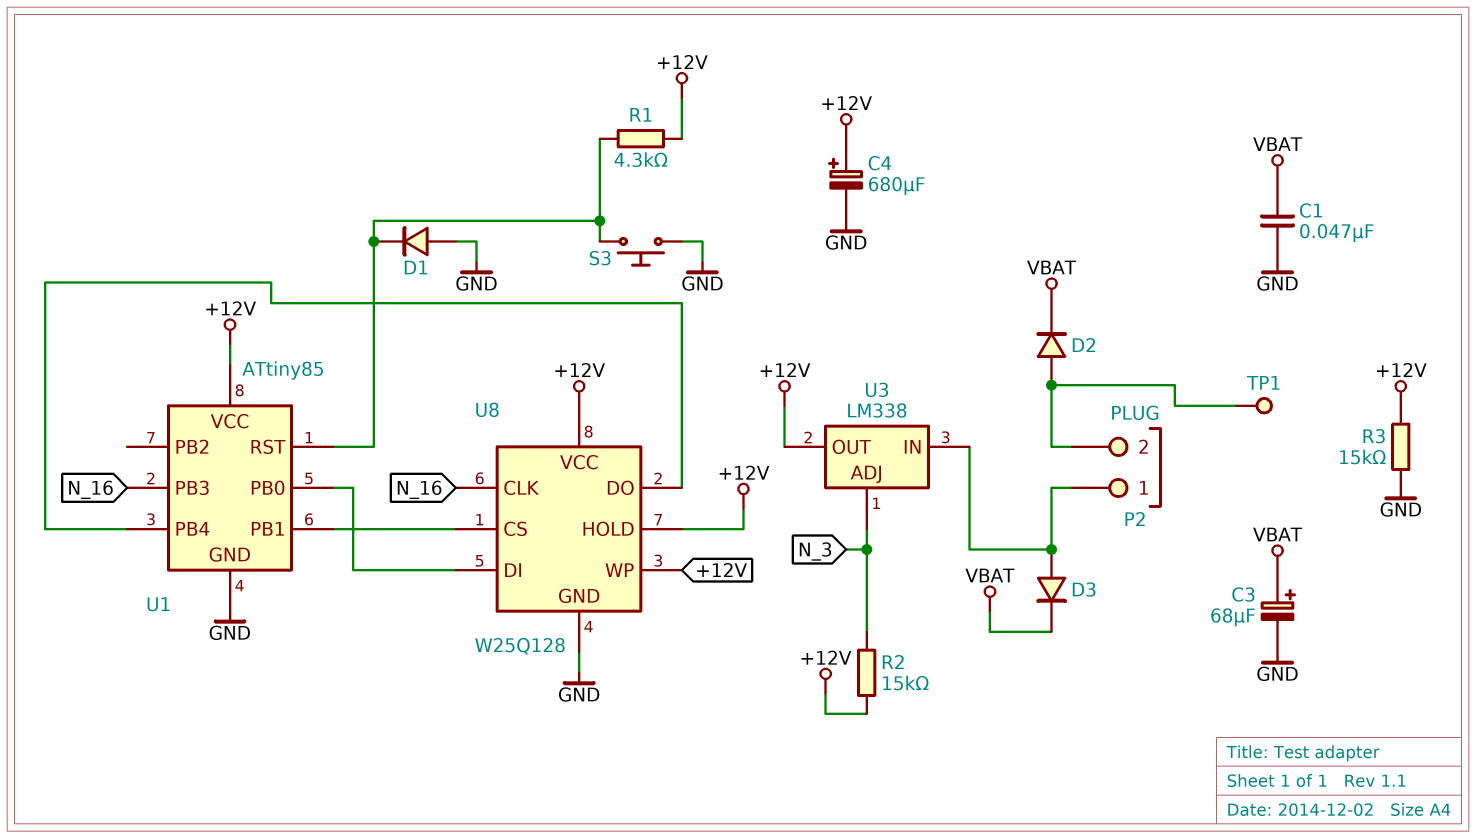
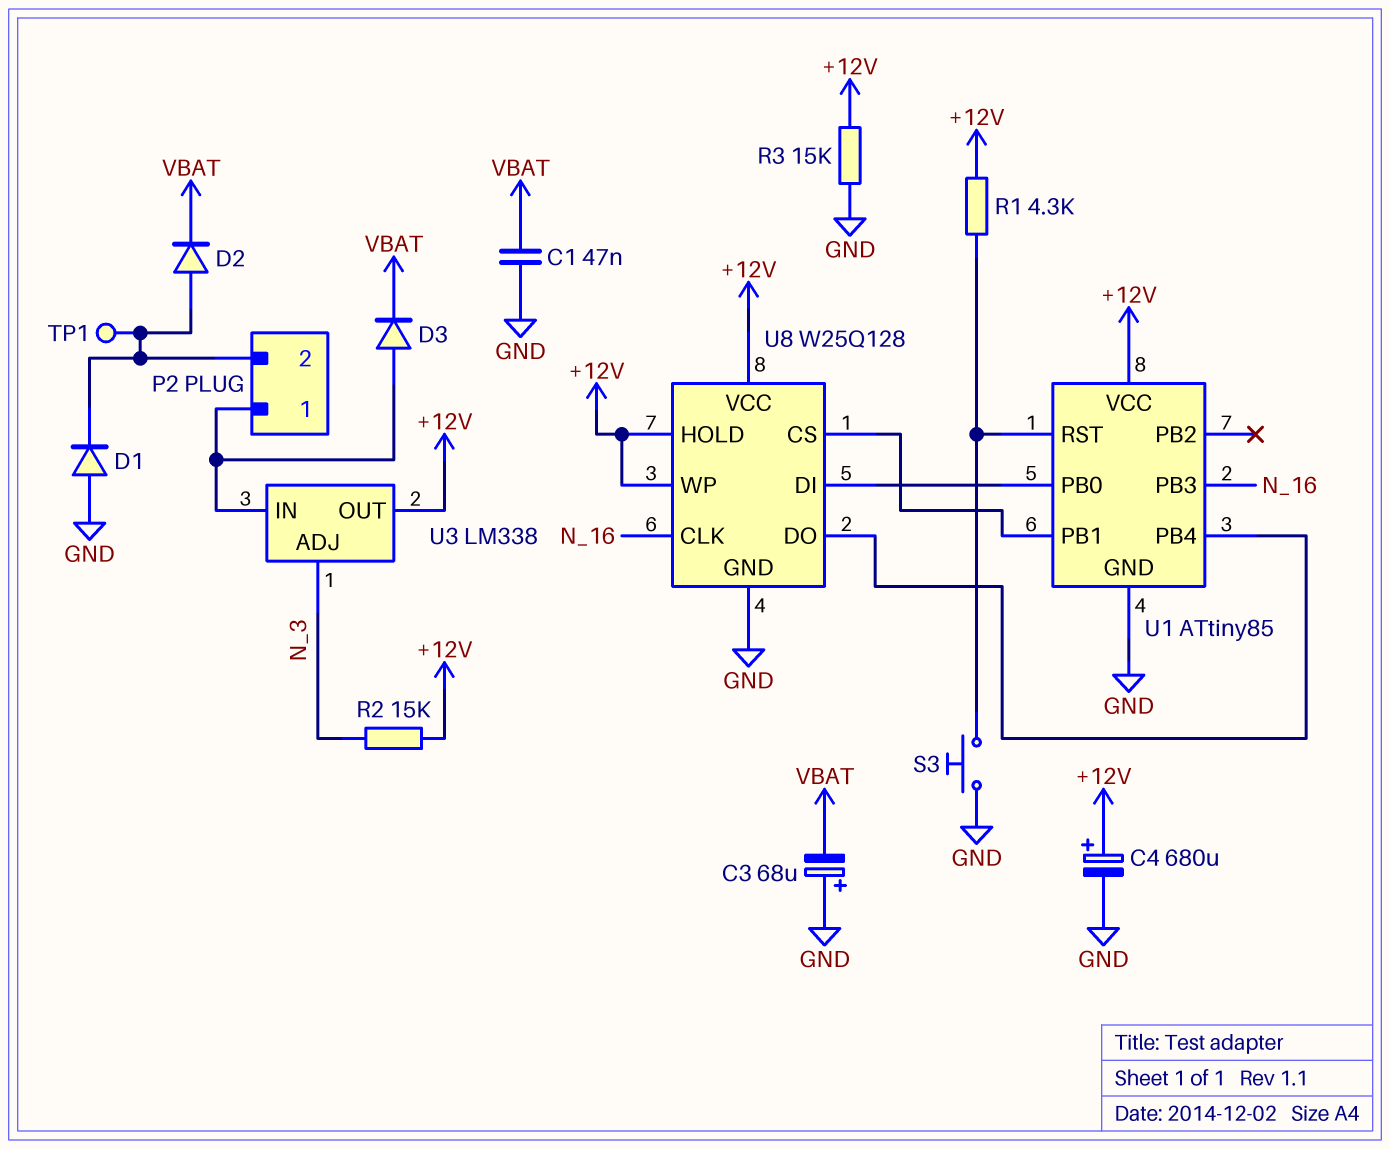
C3: 68uF (plus VBAT, minus GND) -> 68uF (plus GND, minus VBAT)
D1: diode (A GND, K U1/RST) -> diode (A GND, K P2/2)

